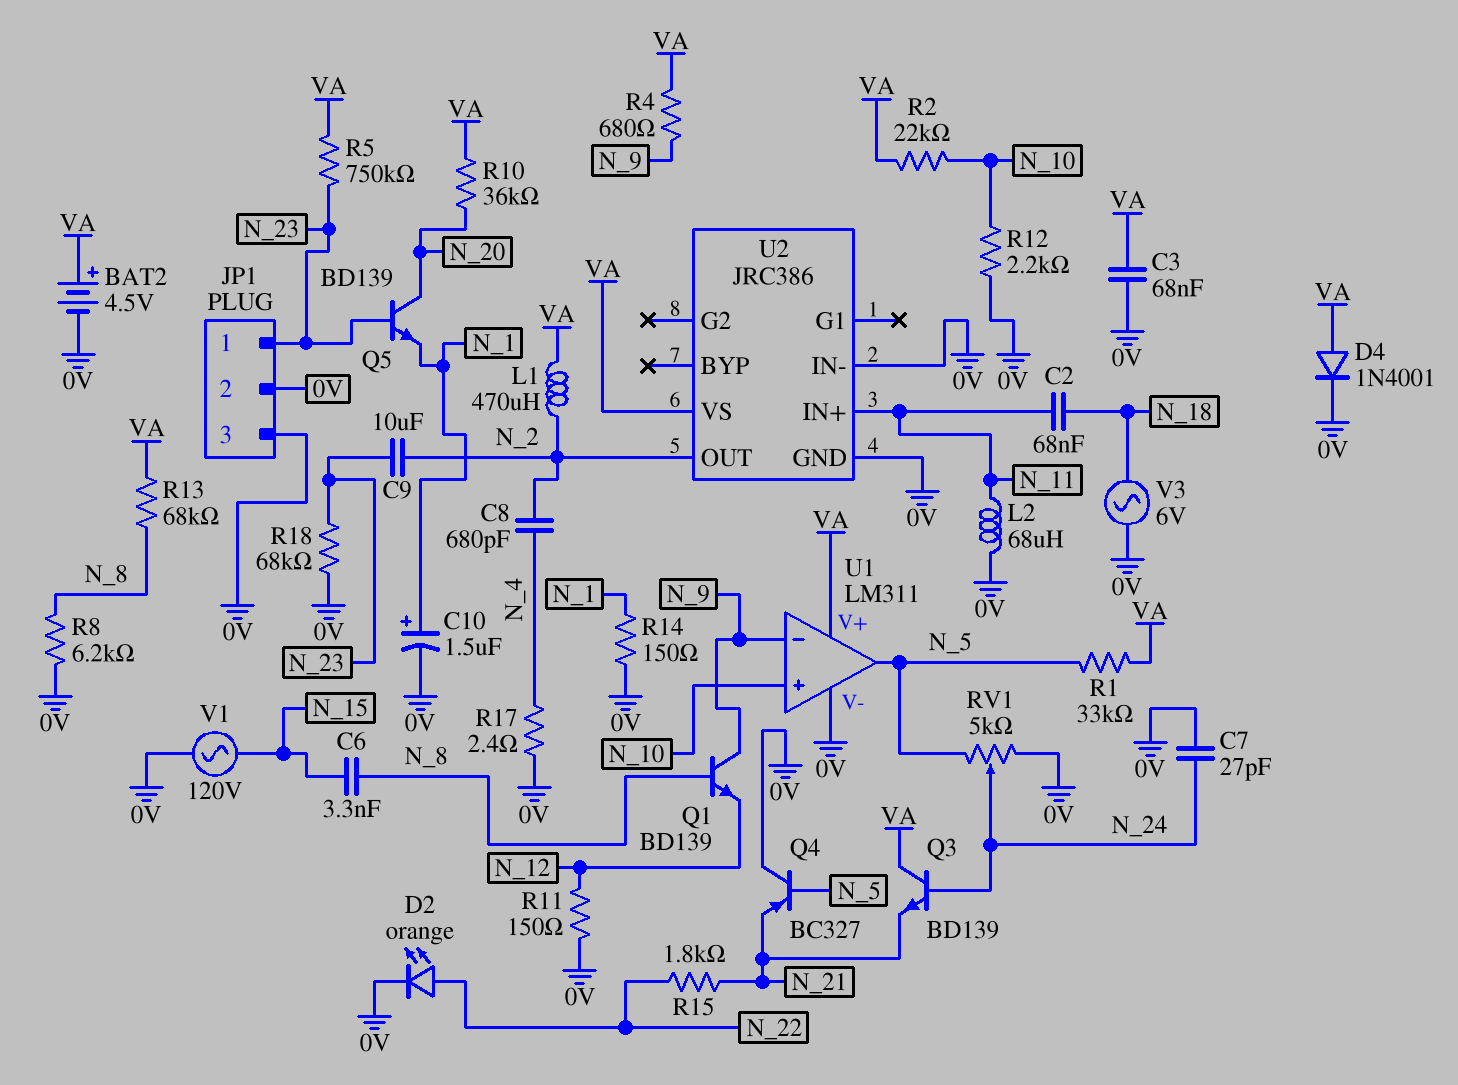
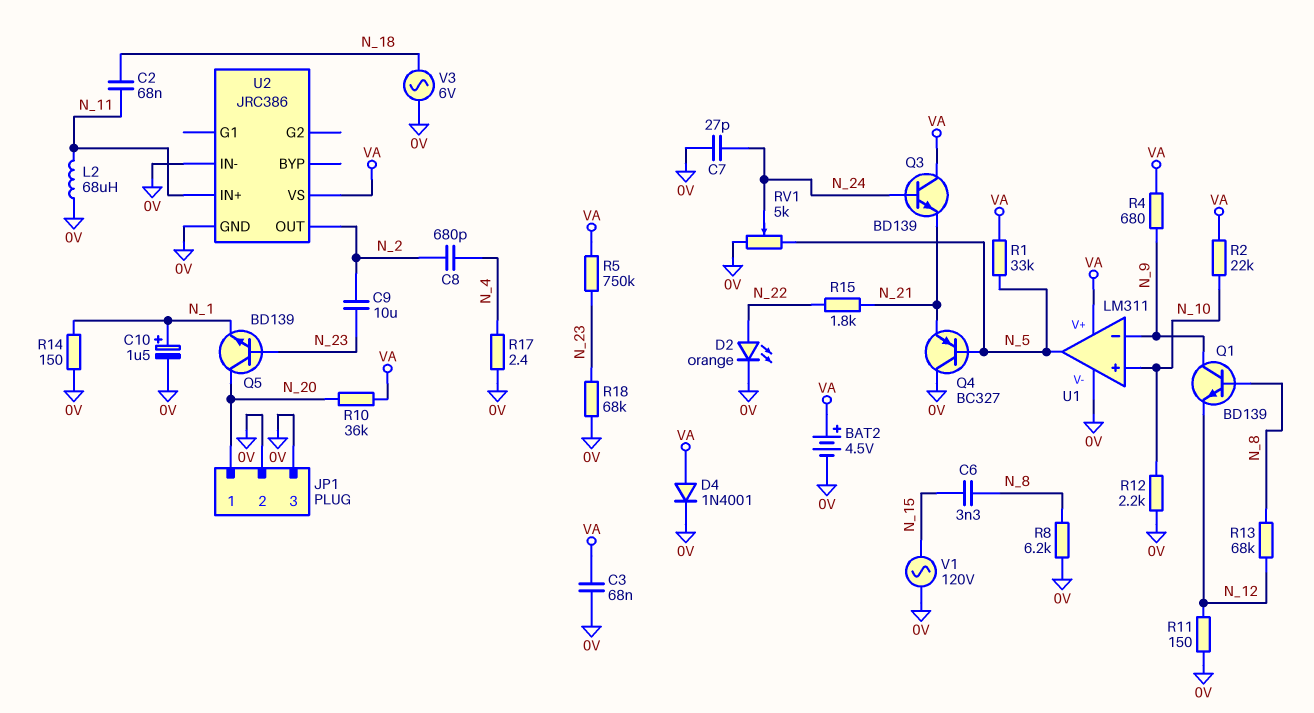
JP1 pin 1: N_23 -> N_20
L1: 470uH (N_2, VA) -> none
R13: 68k (N_8, VA) -> 68k (N_8, N_12)

